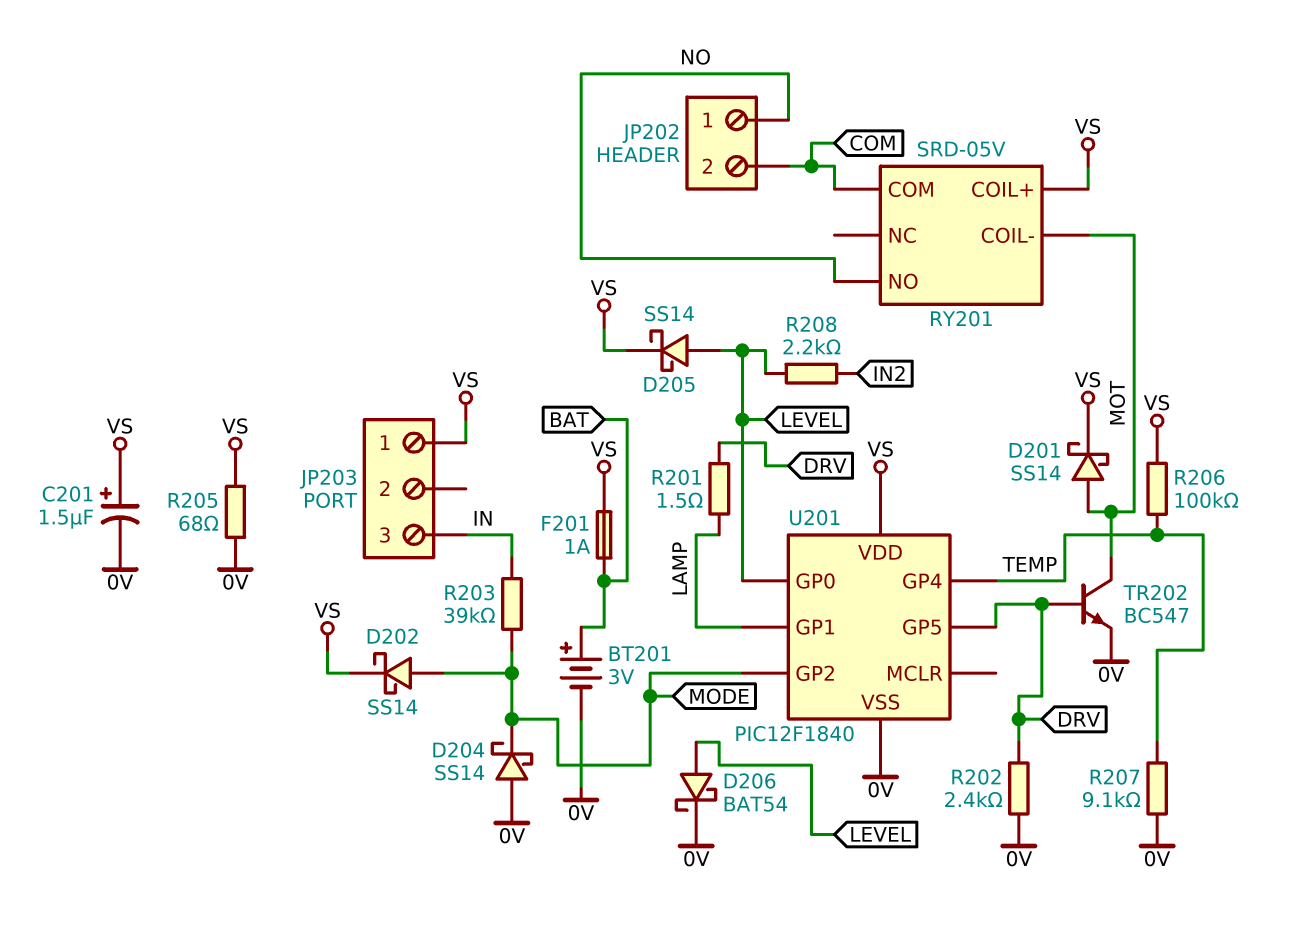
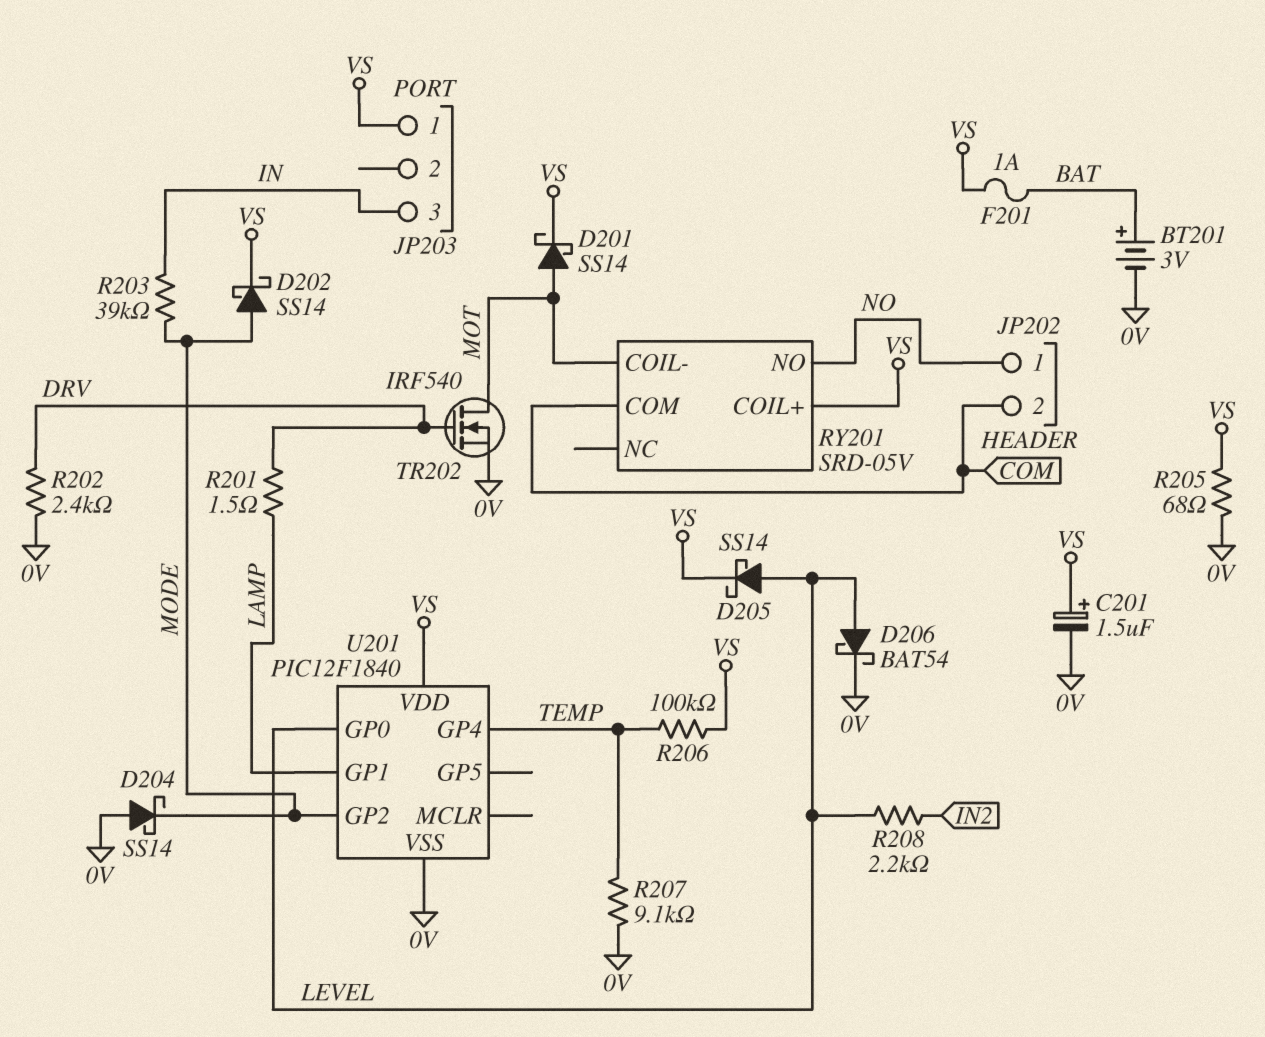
TR202: NPN BC547 (B DRV, C MOT, E 0V) -> NMOS IRF540 (G DRV, D MOT, S 0V)
U201 pin GP5: DRV -> none

